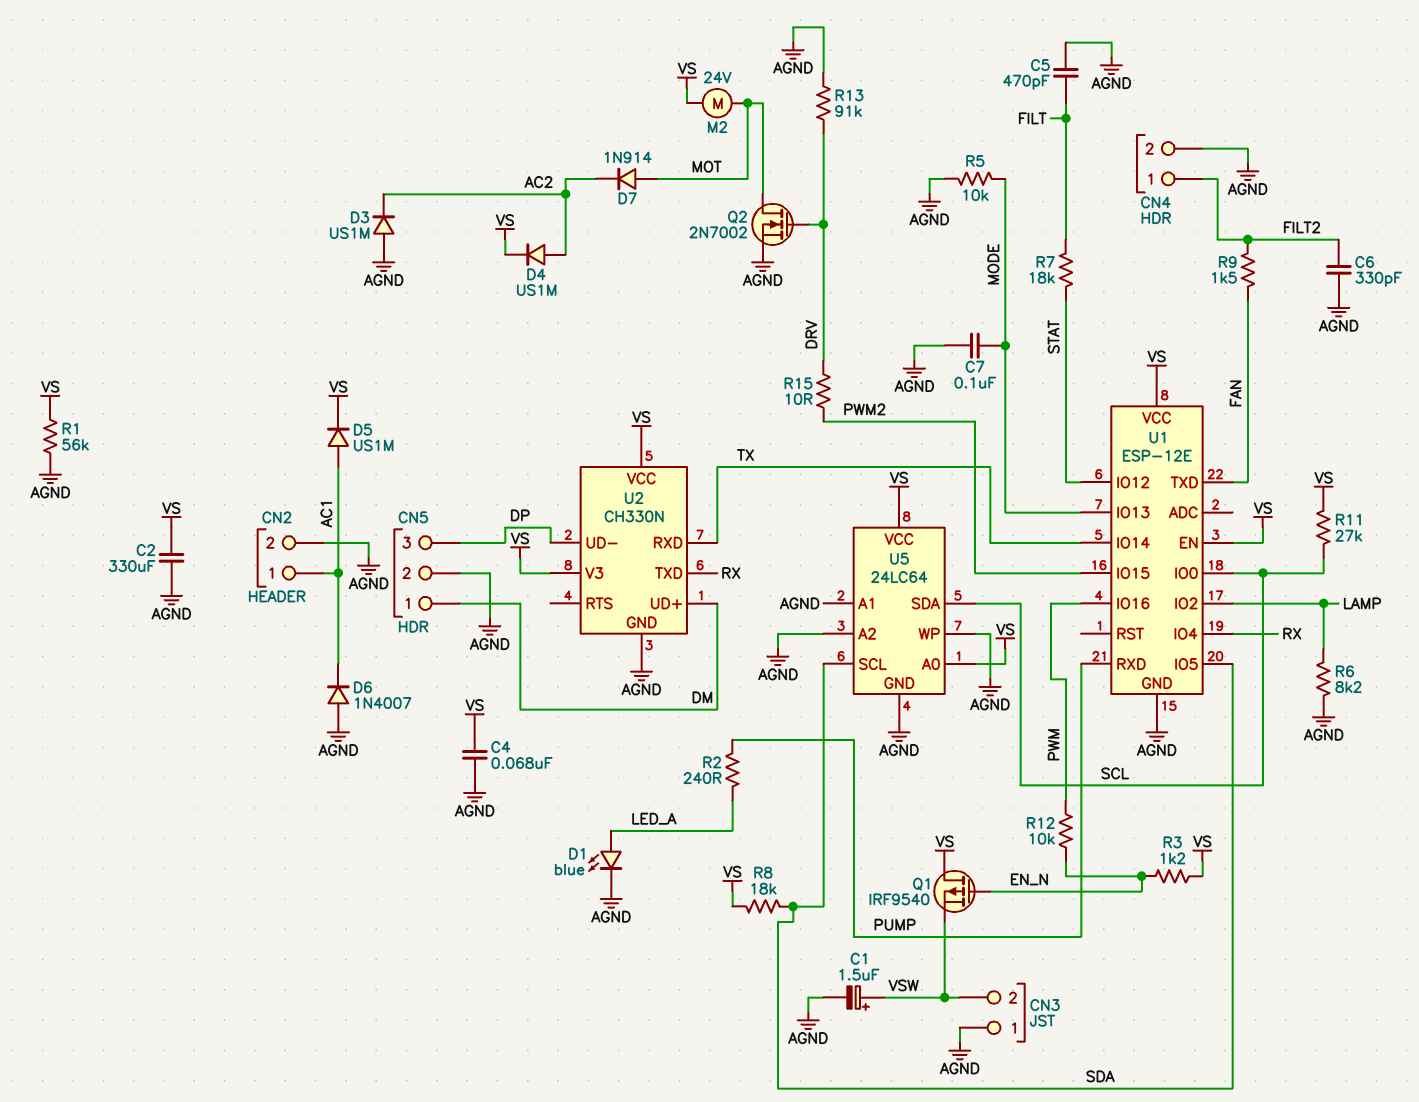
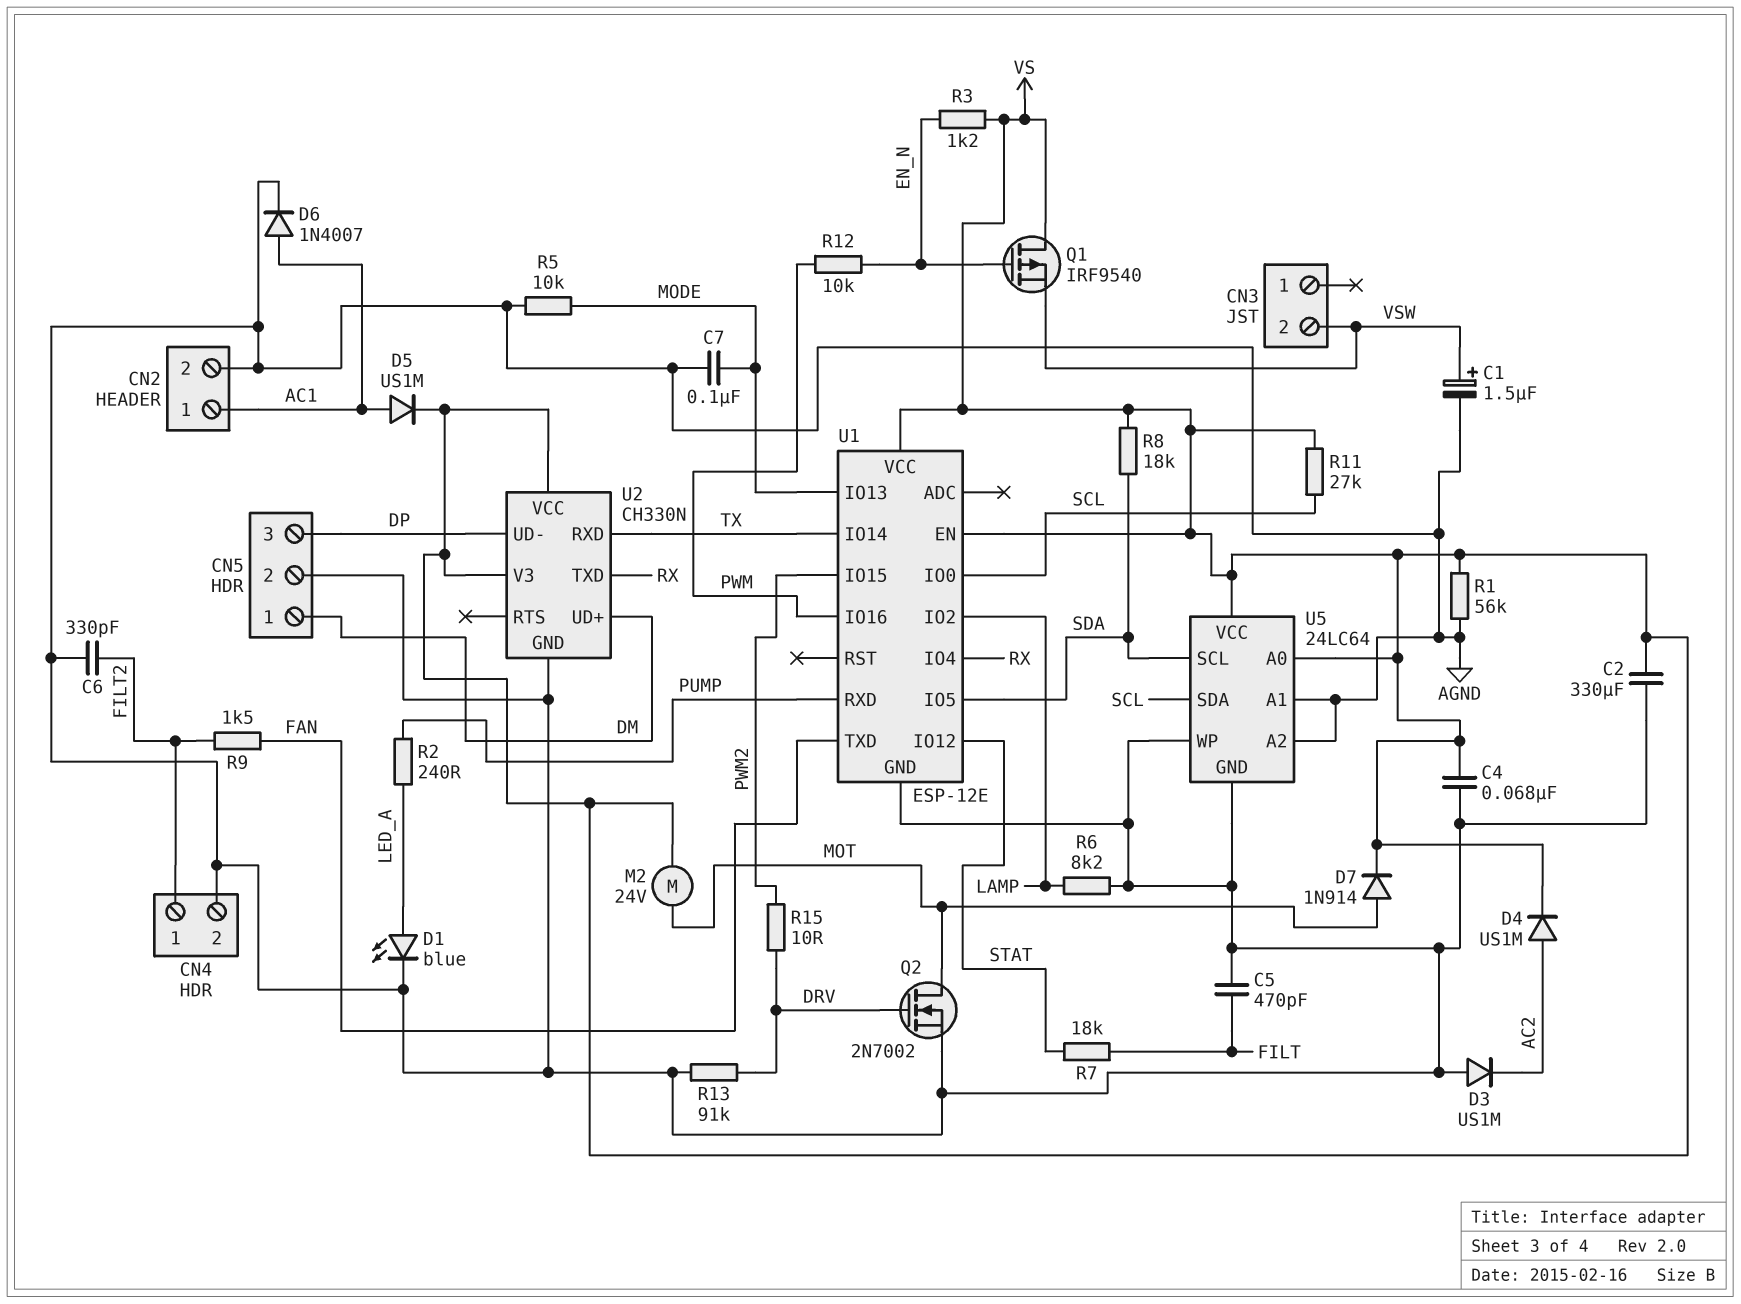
CN3 pin 1: AGND -> none
D6: diode 1N4007 (A AGND, K AC1) -> diode 1N4007 (A AC1, K AGND)
D7: diode 1N914 (A MOT, K AC2) -> diode 1N914 (A MOT, K VS)

